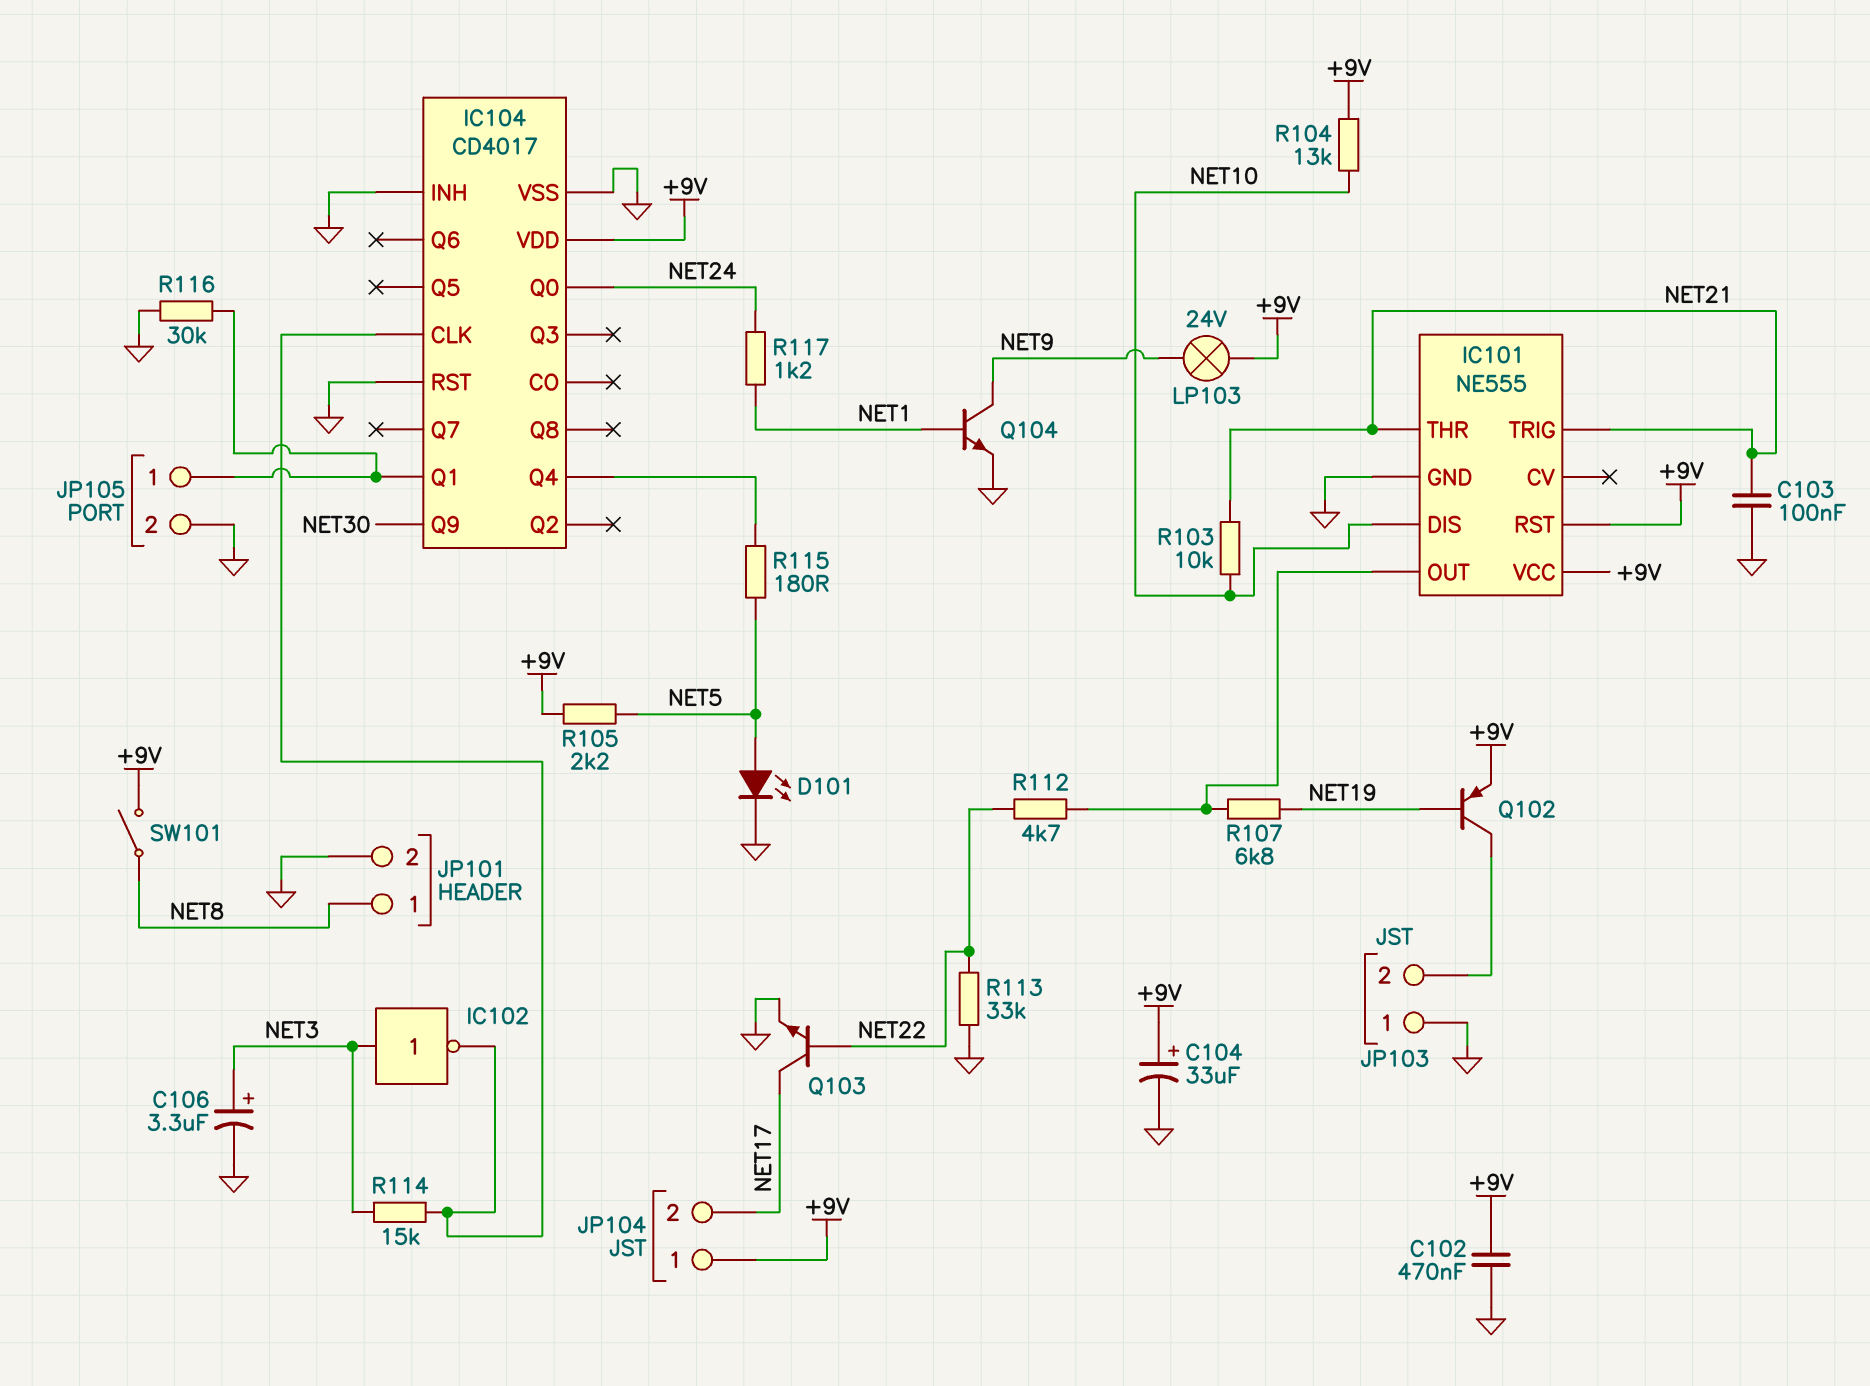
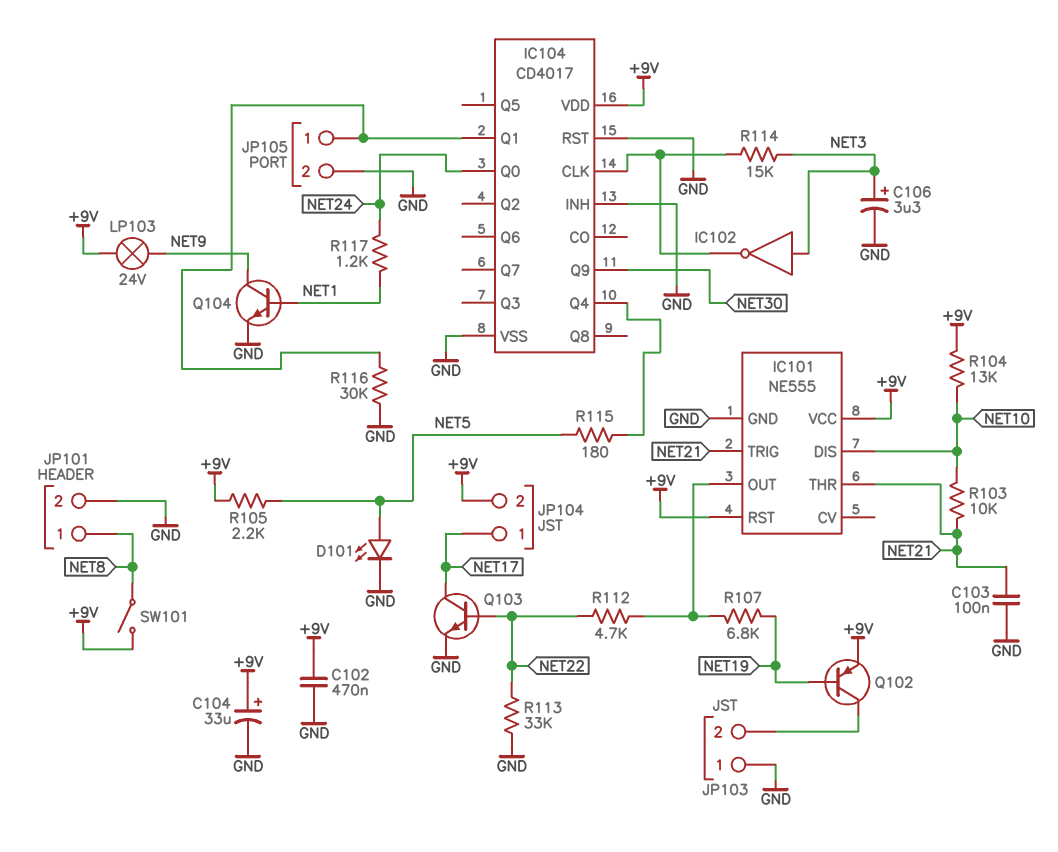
JP104 pin 1: +9V -> NET17
JP104 pin 2: NET17 -> +9V

